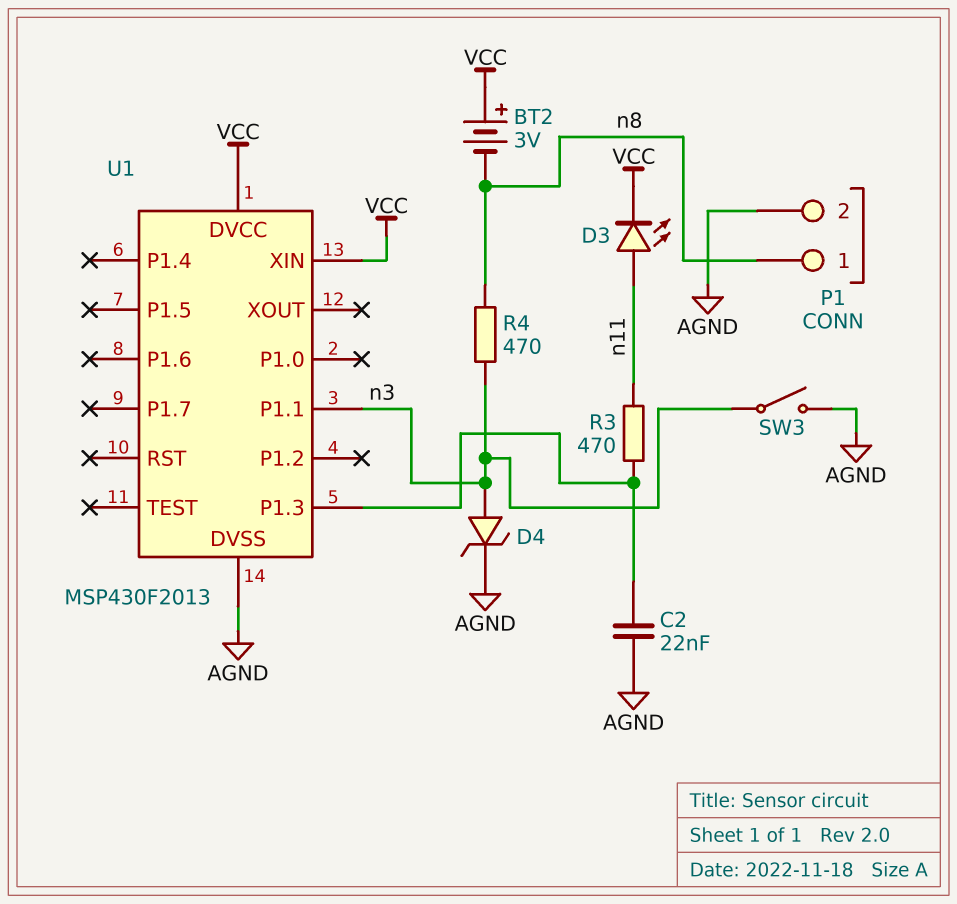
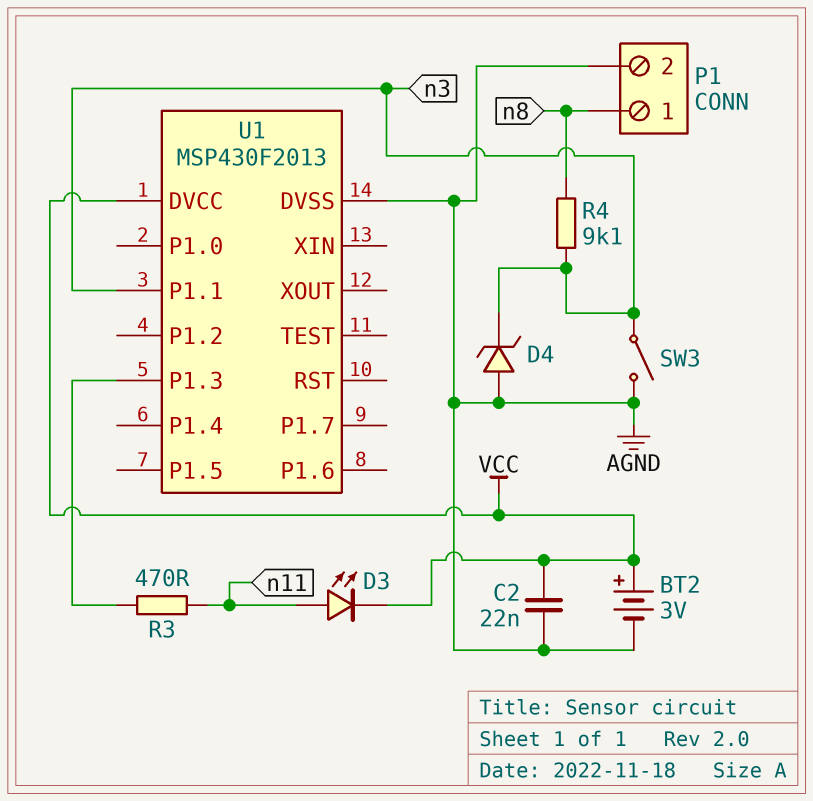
BT2: 3V (plus VCC, minus n8) -> 3V (plus VCC, minus AGND)
C2: 22nF (AGND, U1/P1.3) -> 22nF (AGND, VCC)
D4: zener (A n3, K AGND) -> zener (A AGND, K n3)
R4: 470 (n3, n8) -> 9.1k (n3, n8)
U1 pin XIN: VCC -> none

